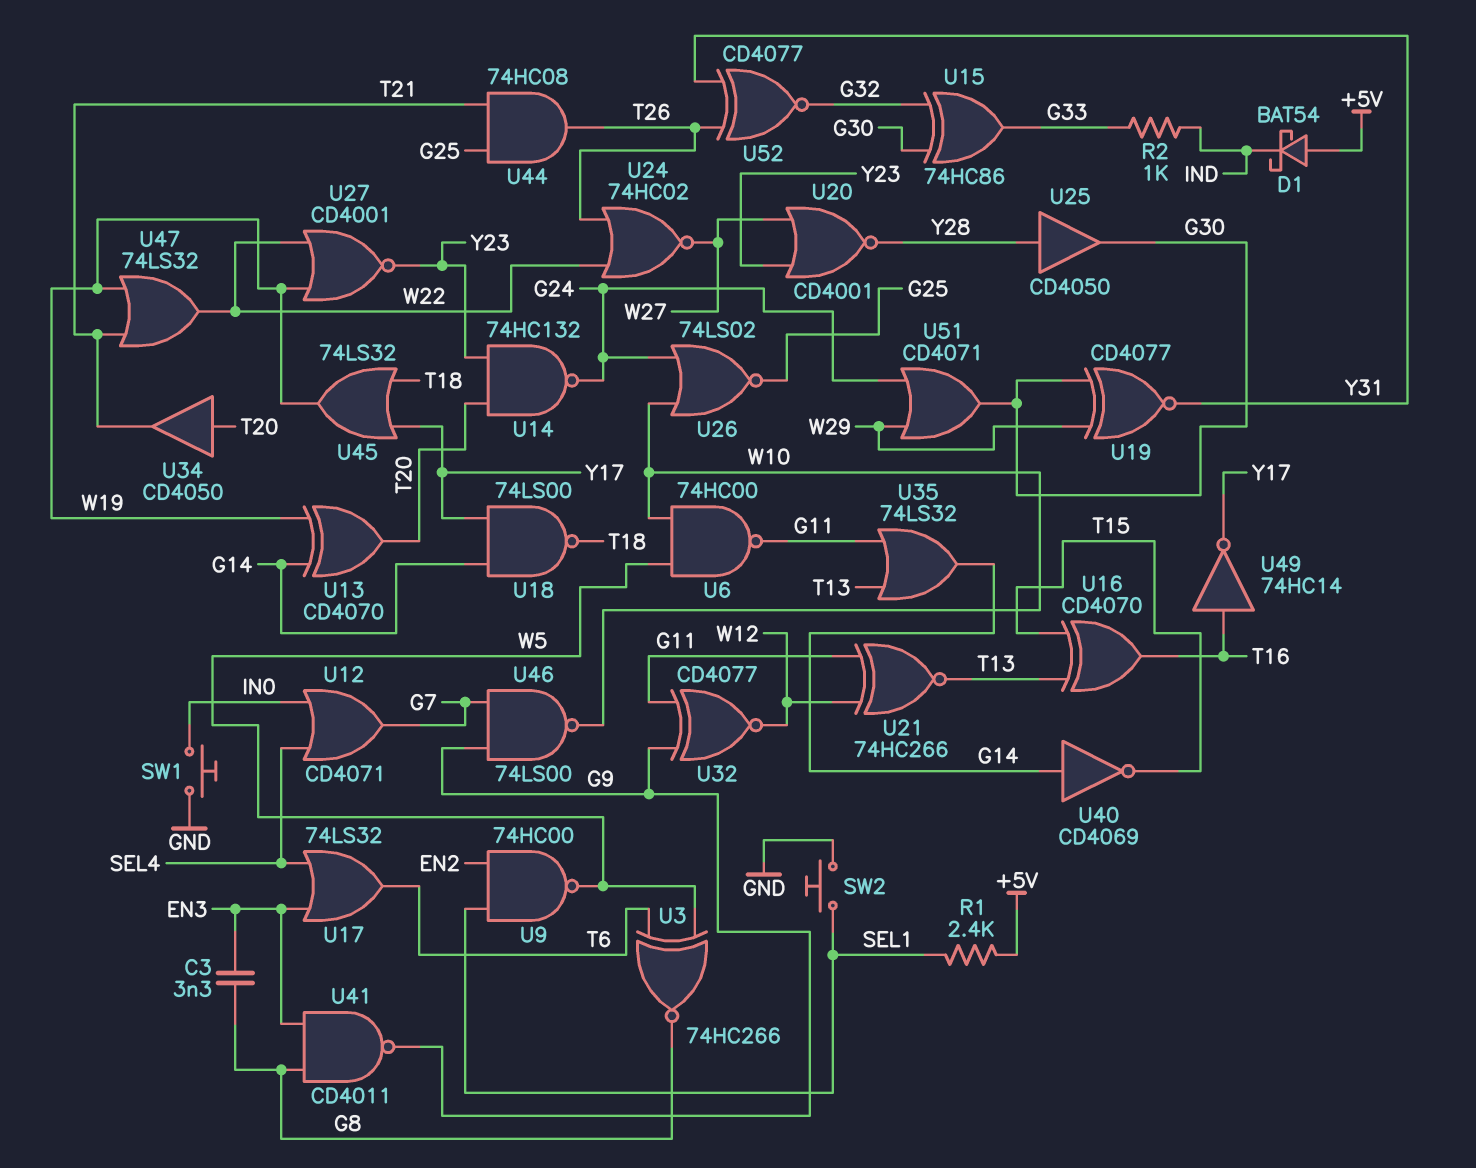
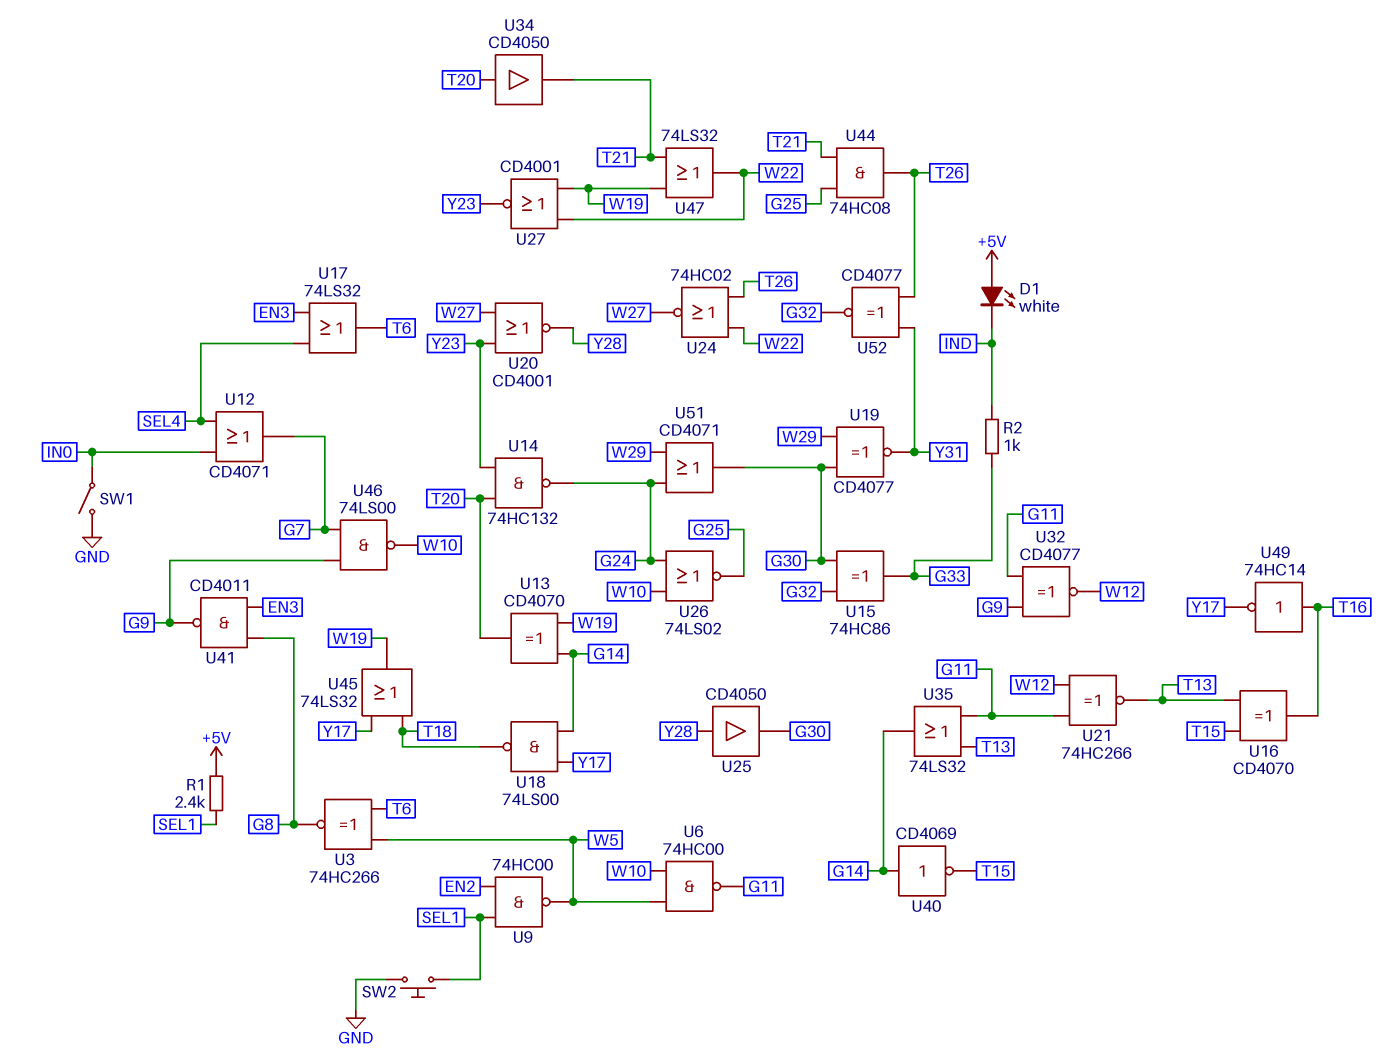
C3: 3.3nF (EN3, G8) -> none
D1: schottky BAT54 (A +5V, K IND) -> LED white (A +5V, K IND)
SW1: button (GND, IN0) -> switch (GND, IN0)

